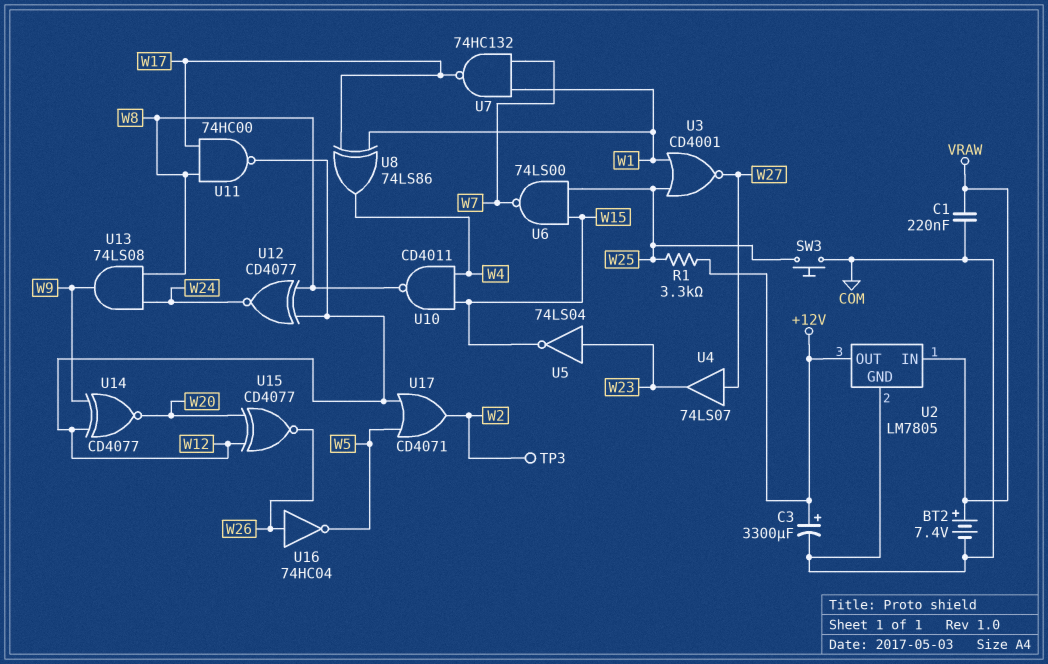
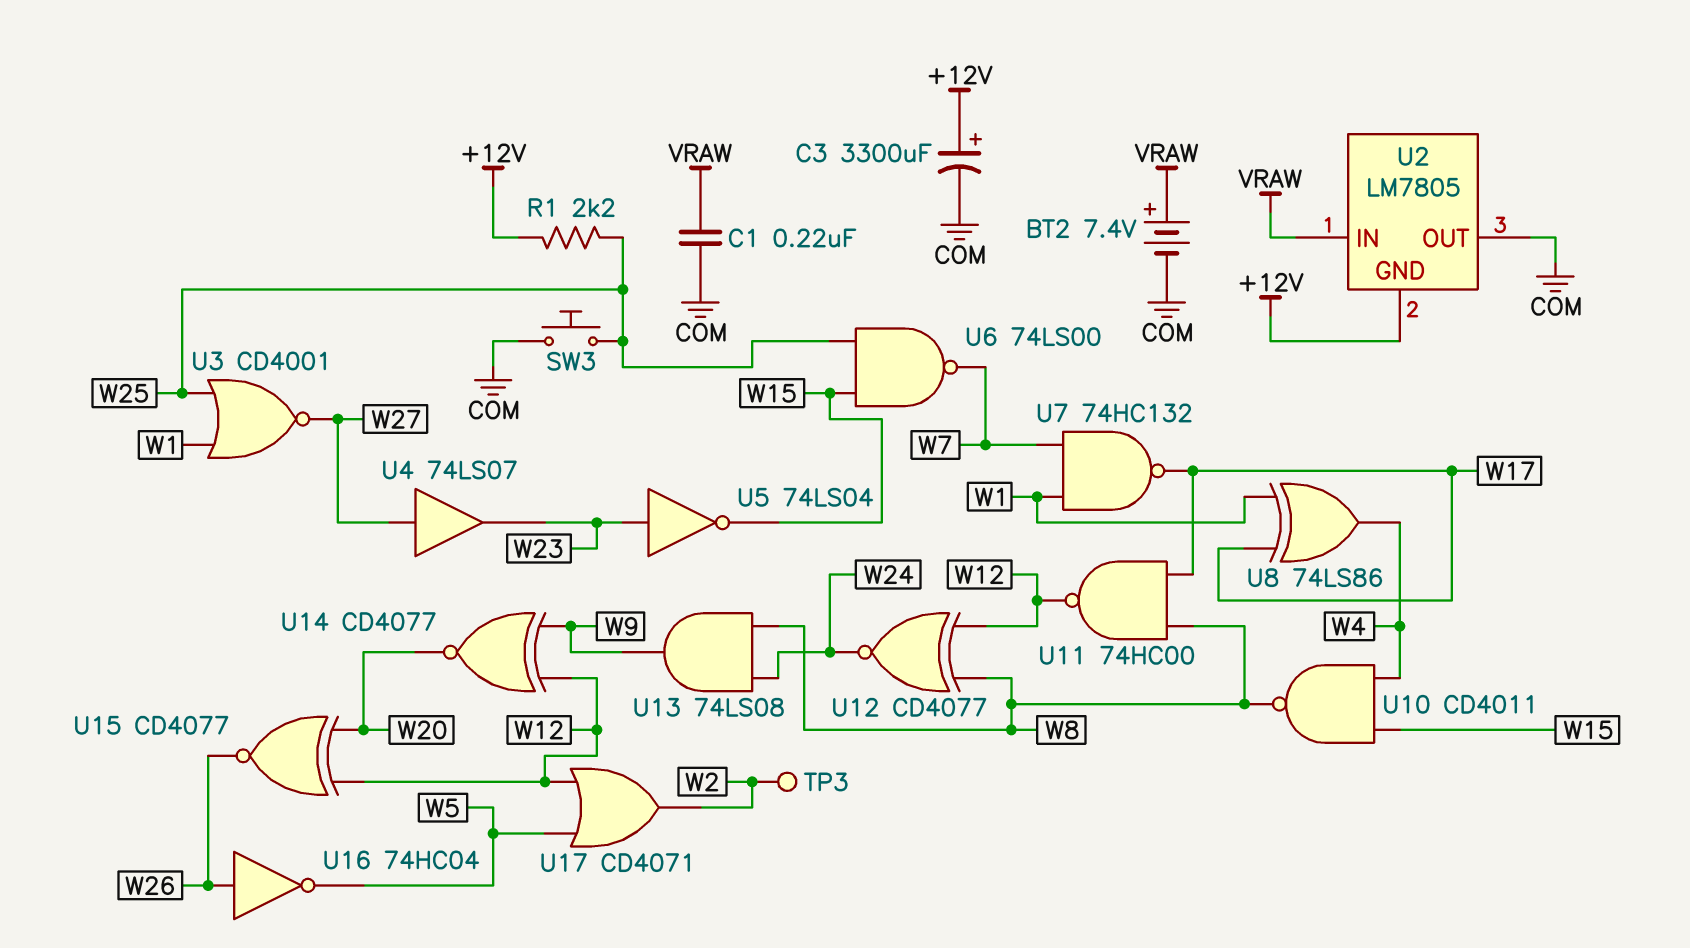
R1: 3.3k (+12V, W25) -> 2.2k (+12V, W25)
U2 pin GND: COM -> +12V
U2 pin OUT: +12V -> COM

